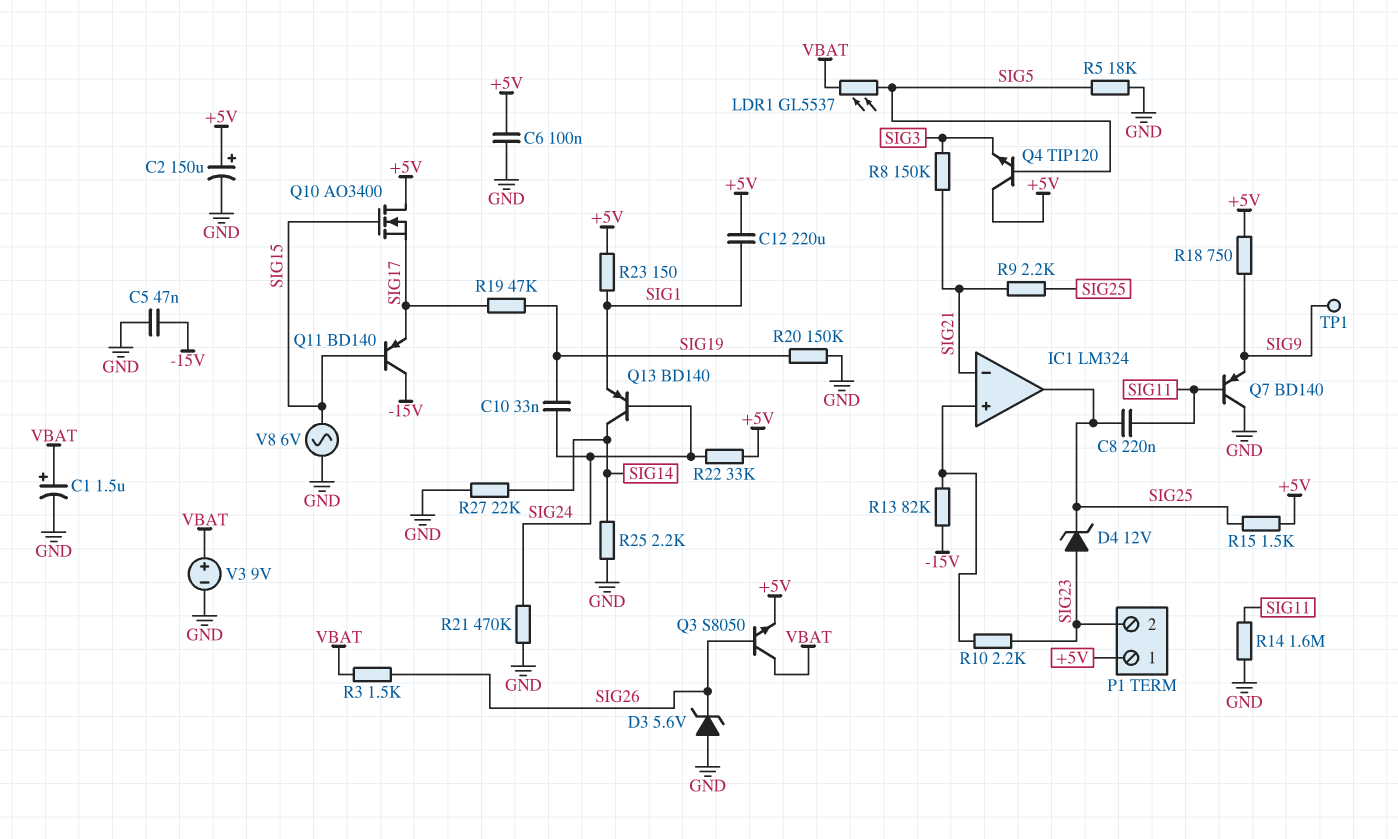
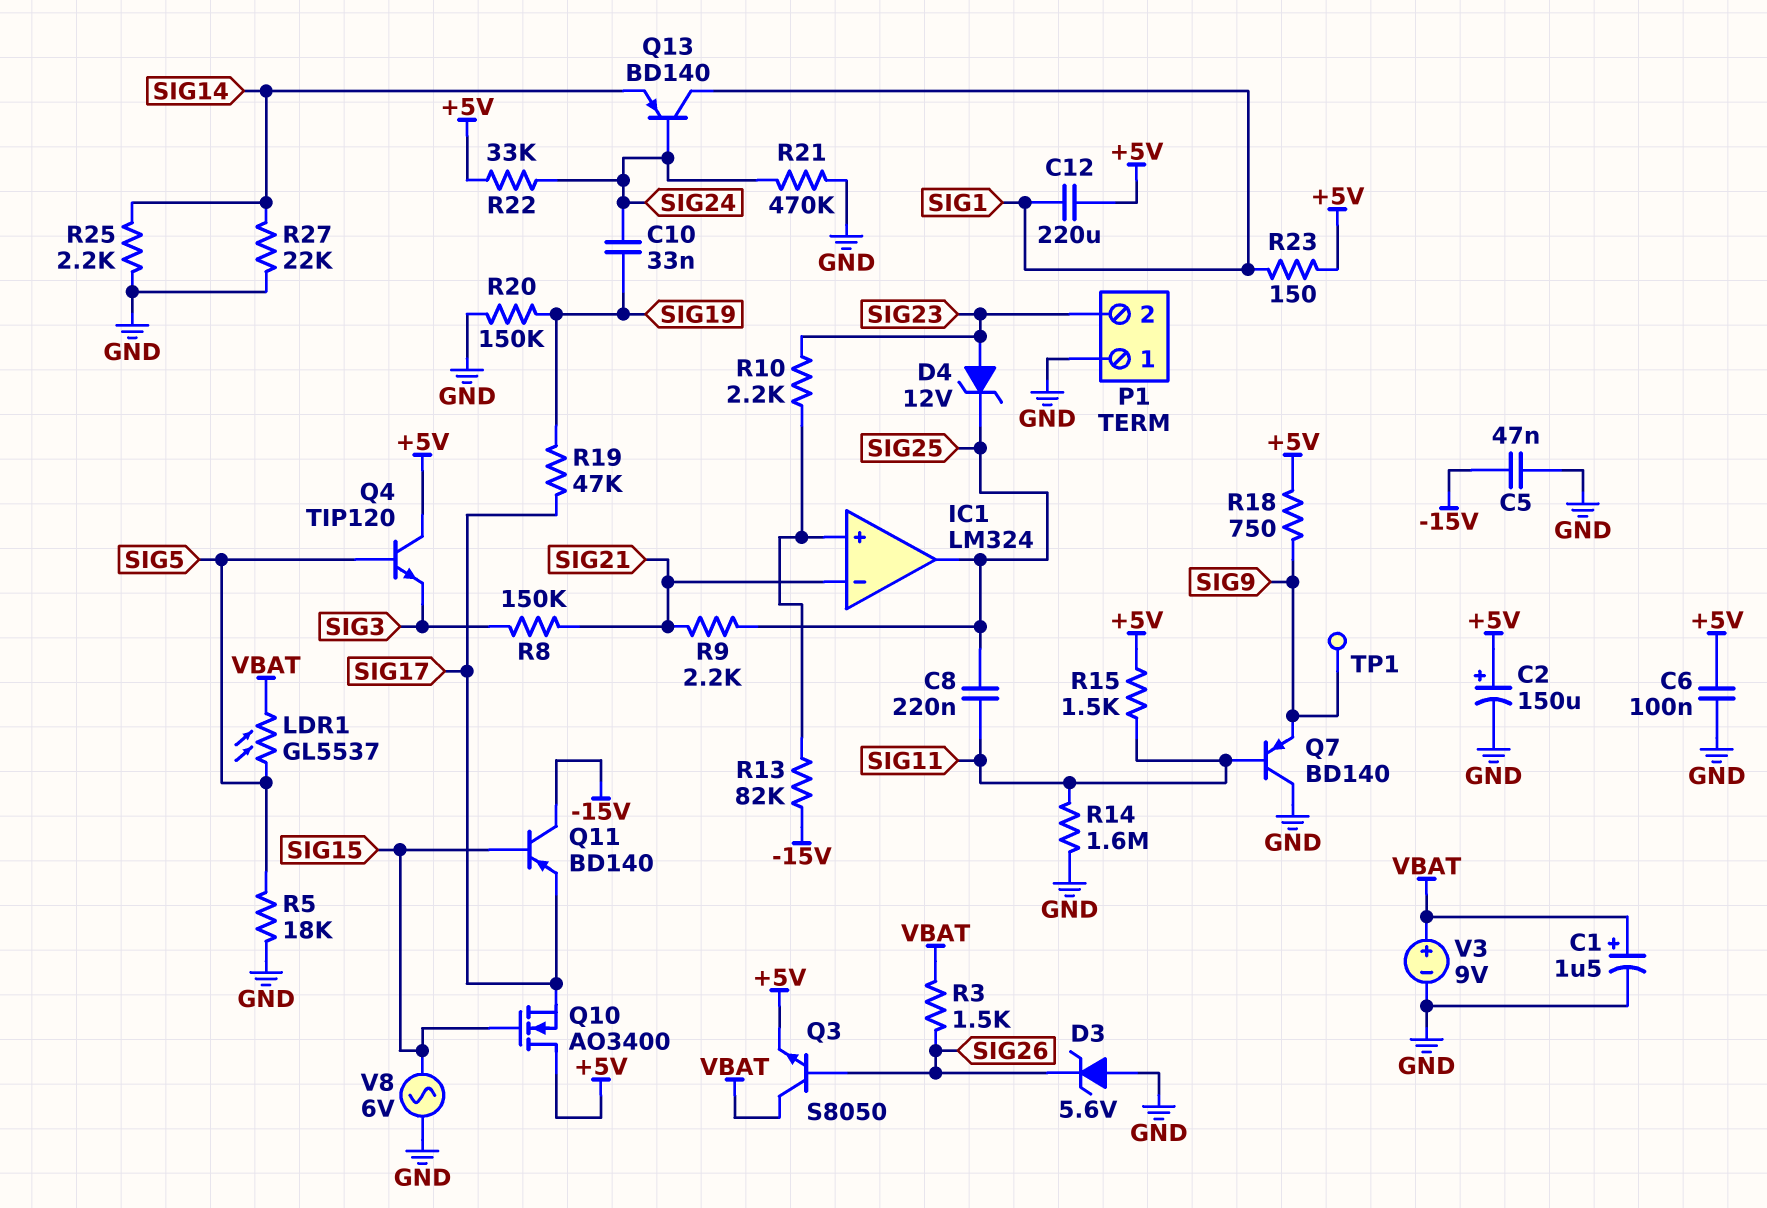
P1 pin 1: +5V -> GND
Q13: PNP BD140 (B SIG24, C SIG14, E SIG1) -> PNP BD140 (B SIG24, C SIG1, E SIG14)
R15: 1.5k (+5V, SIG25) -> 1.5k (+5V, SIG11)

